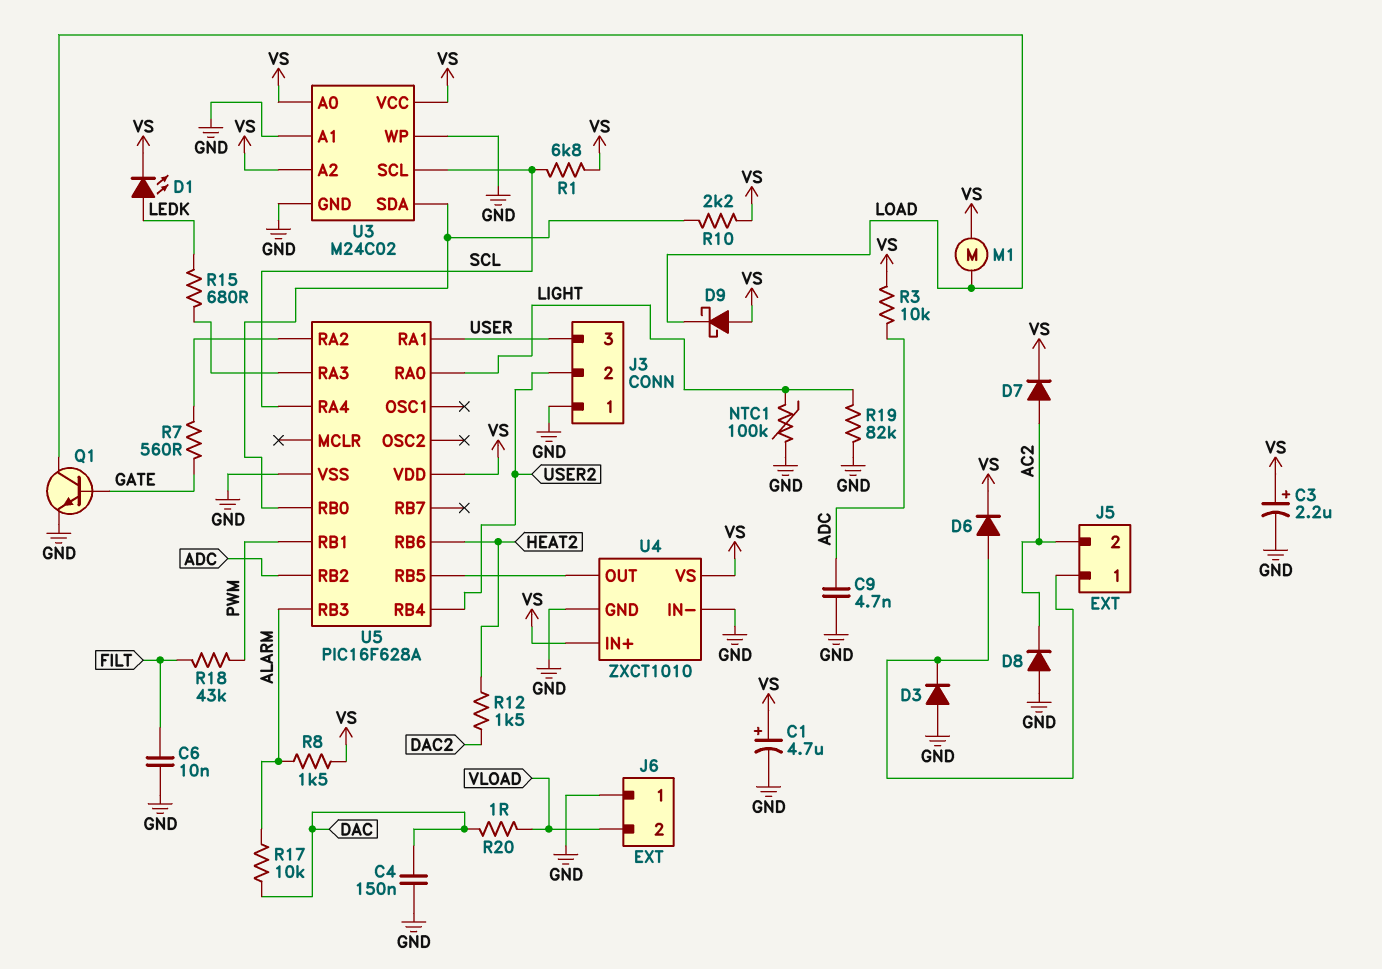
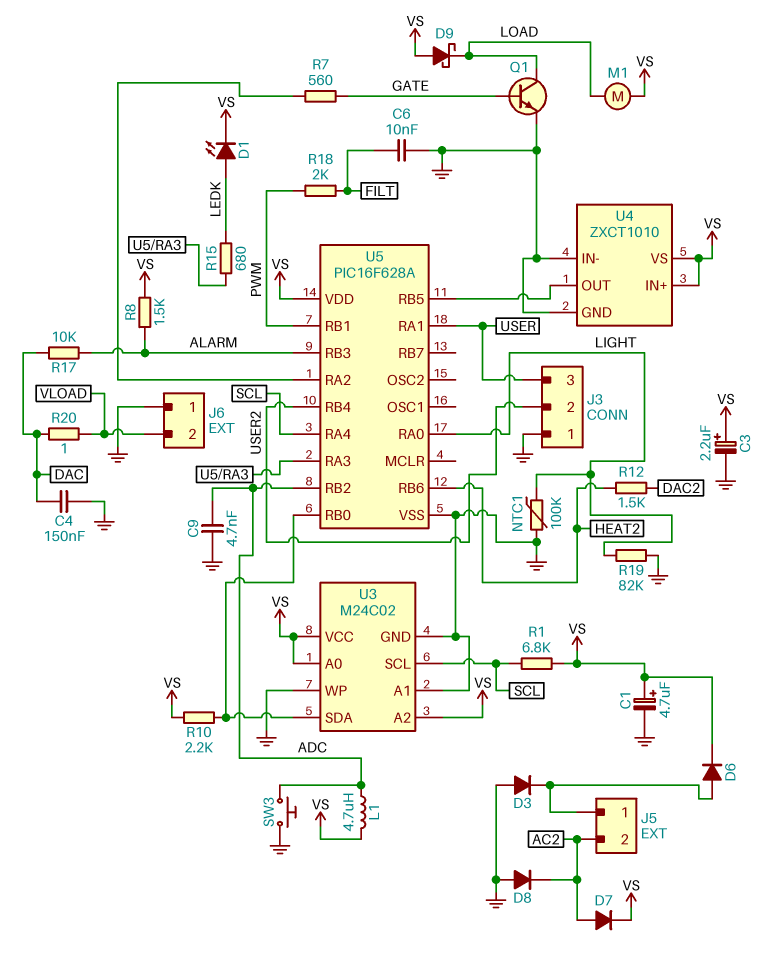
L1: none -> 4.7uH (ADC, VS)
R3: 10k (ADC, VS) -> none
R18: 43k (FILT, PWM) -> 2k (FILT, PWM)
SW3: none -> button (ADC, GND)

